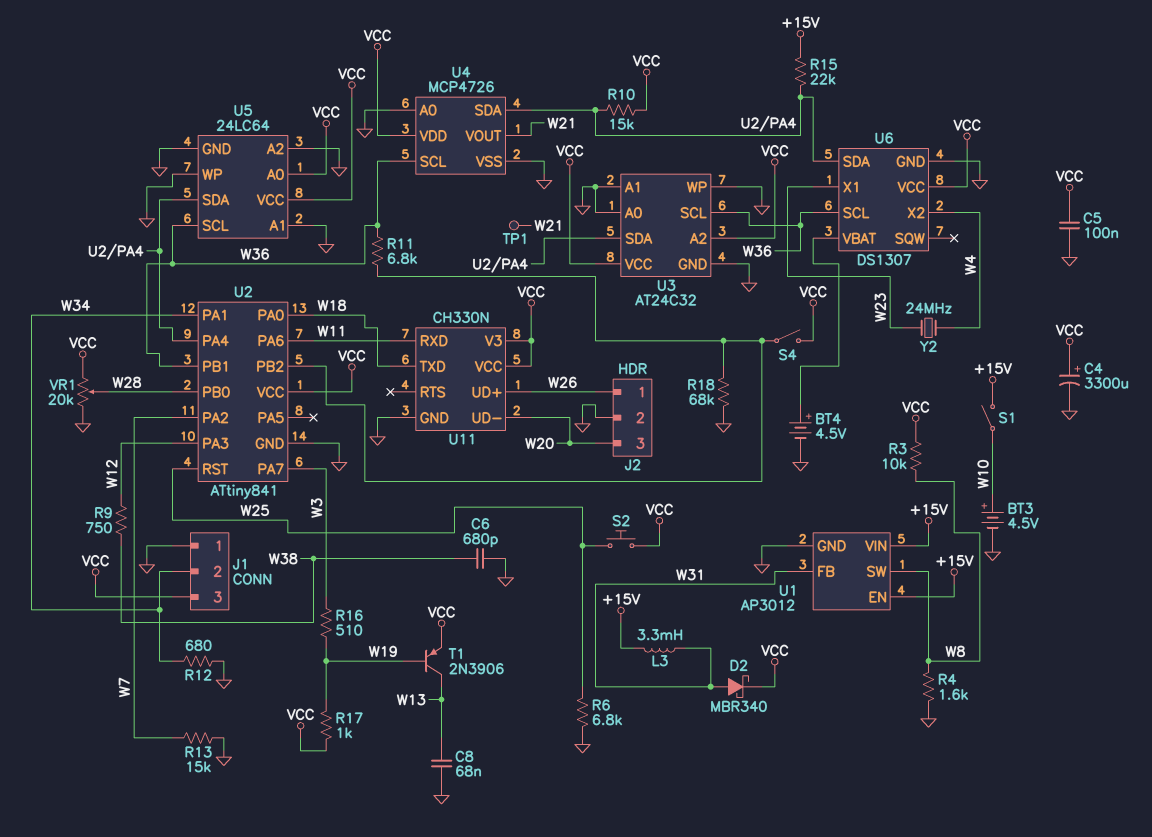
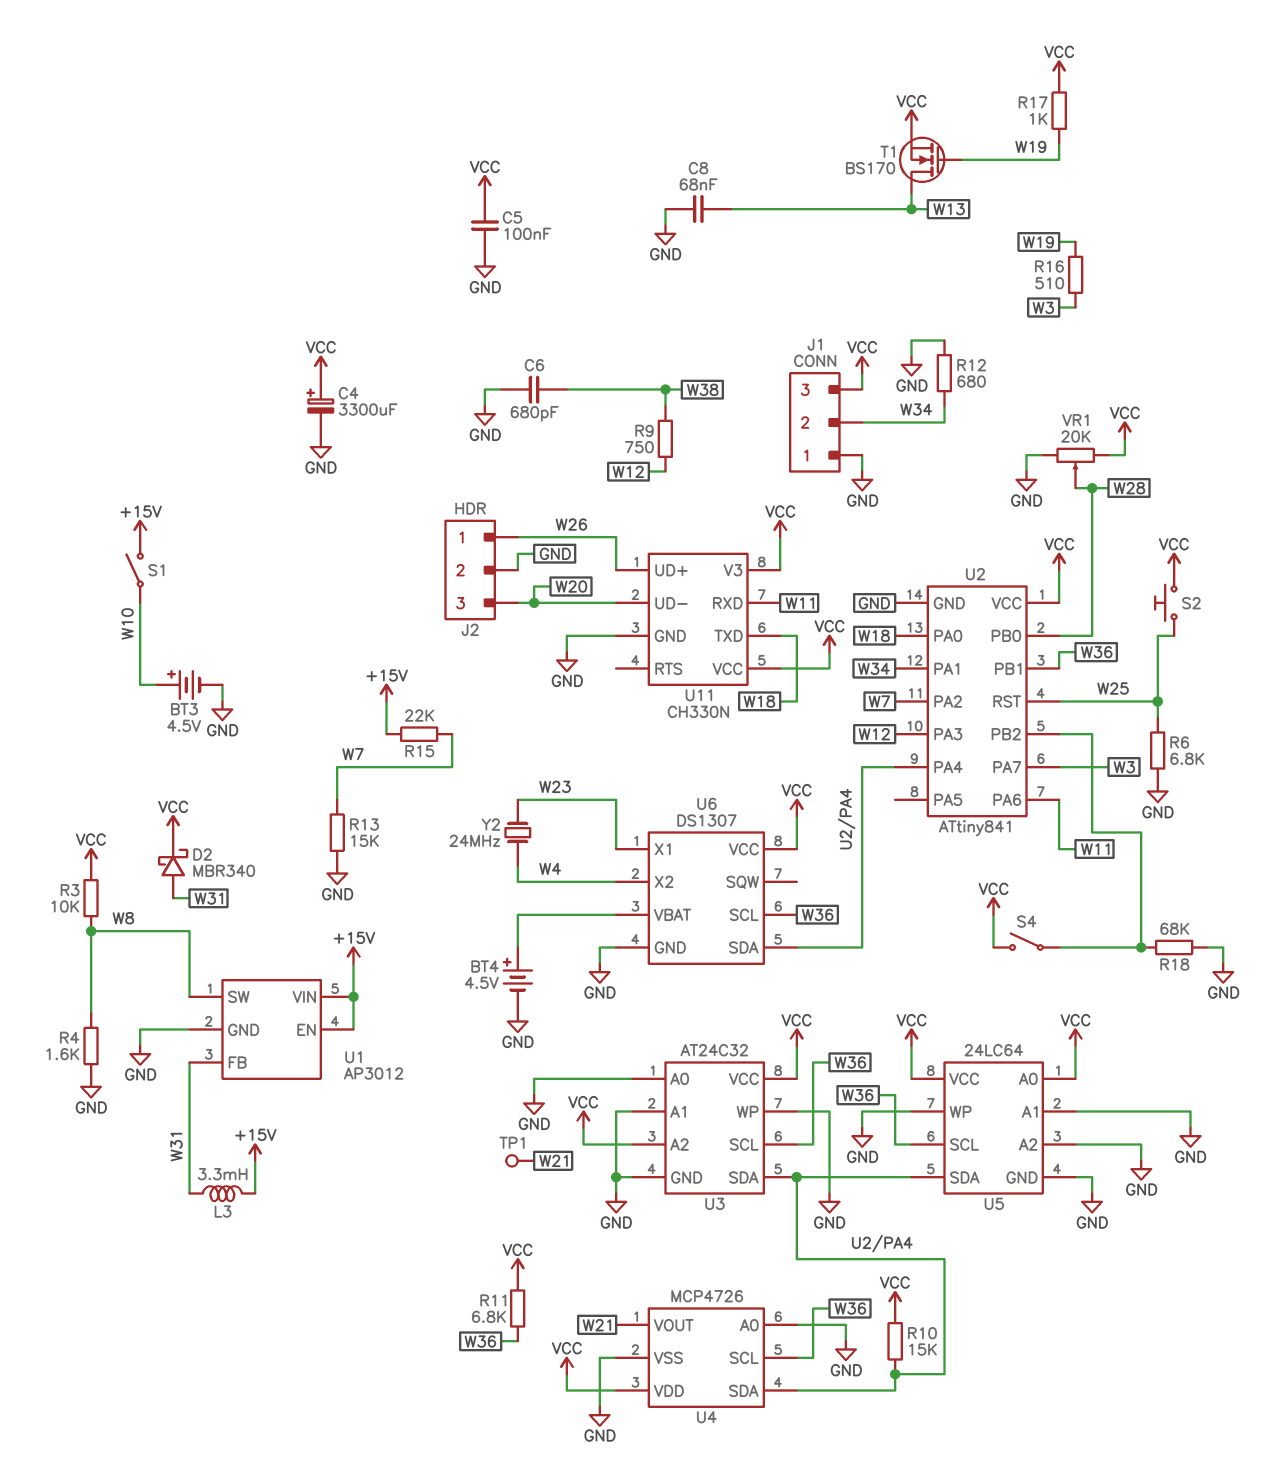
R11: 6.8k (U2/PB2, W36) -> 6.8k (VCC, W36)
R15: 22k (+15V, U2/PA4) -> 22k (+15V, W7)
T1: PNP 2N3906 (B W19, C W13, E VCC) -> NMOS BS170 (G W19, D W13, S VCC)

